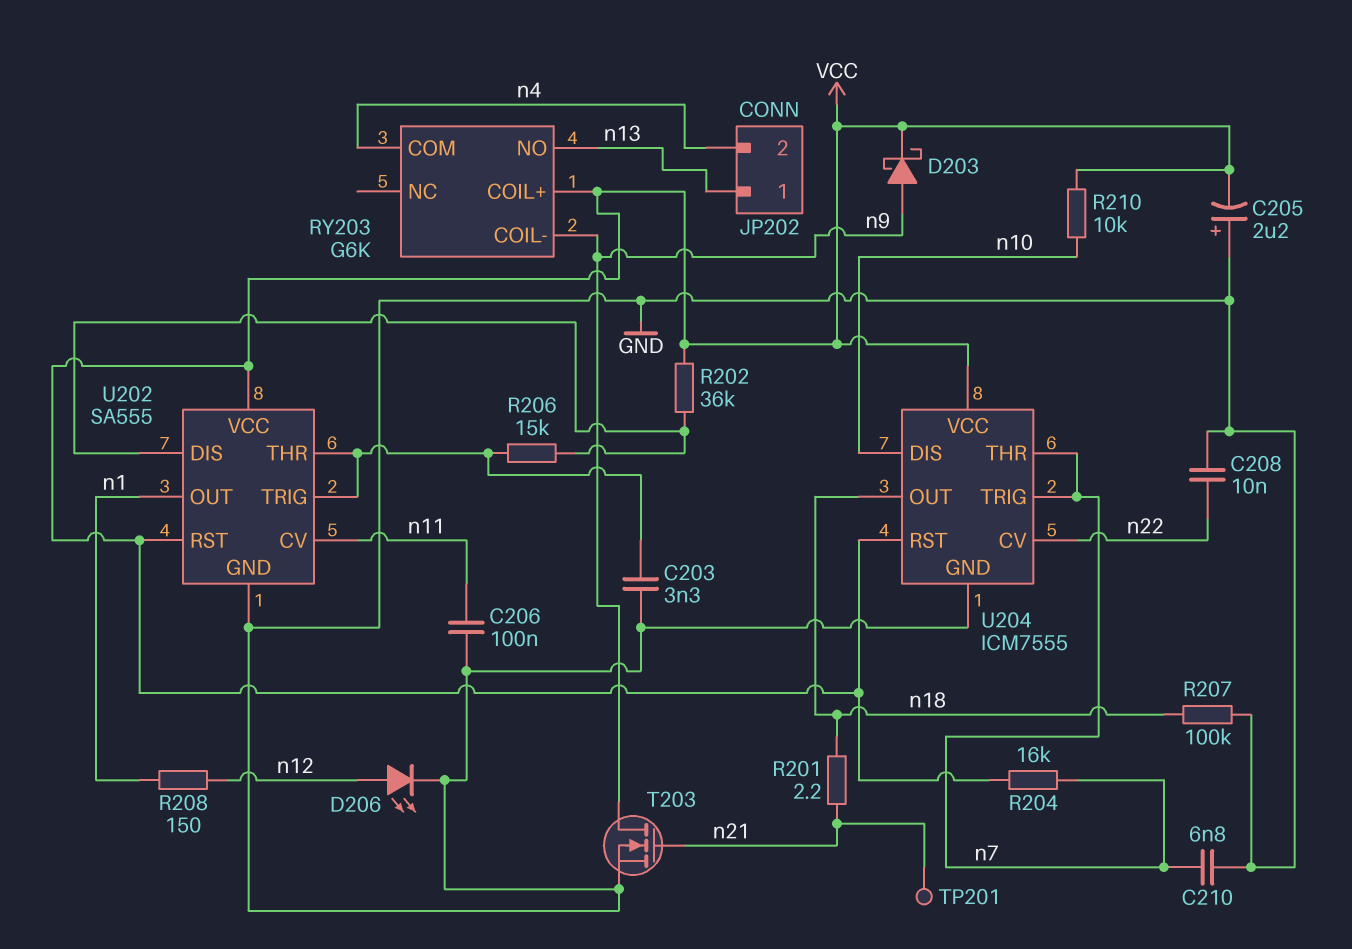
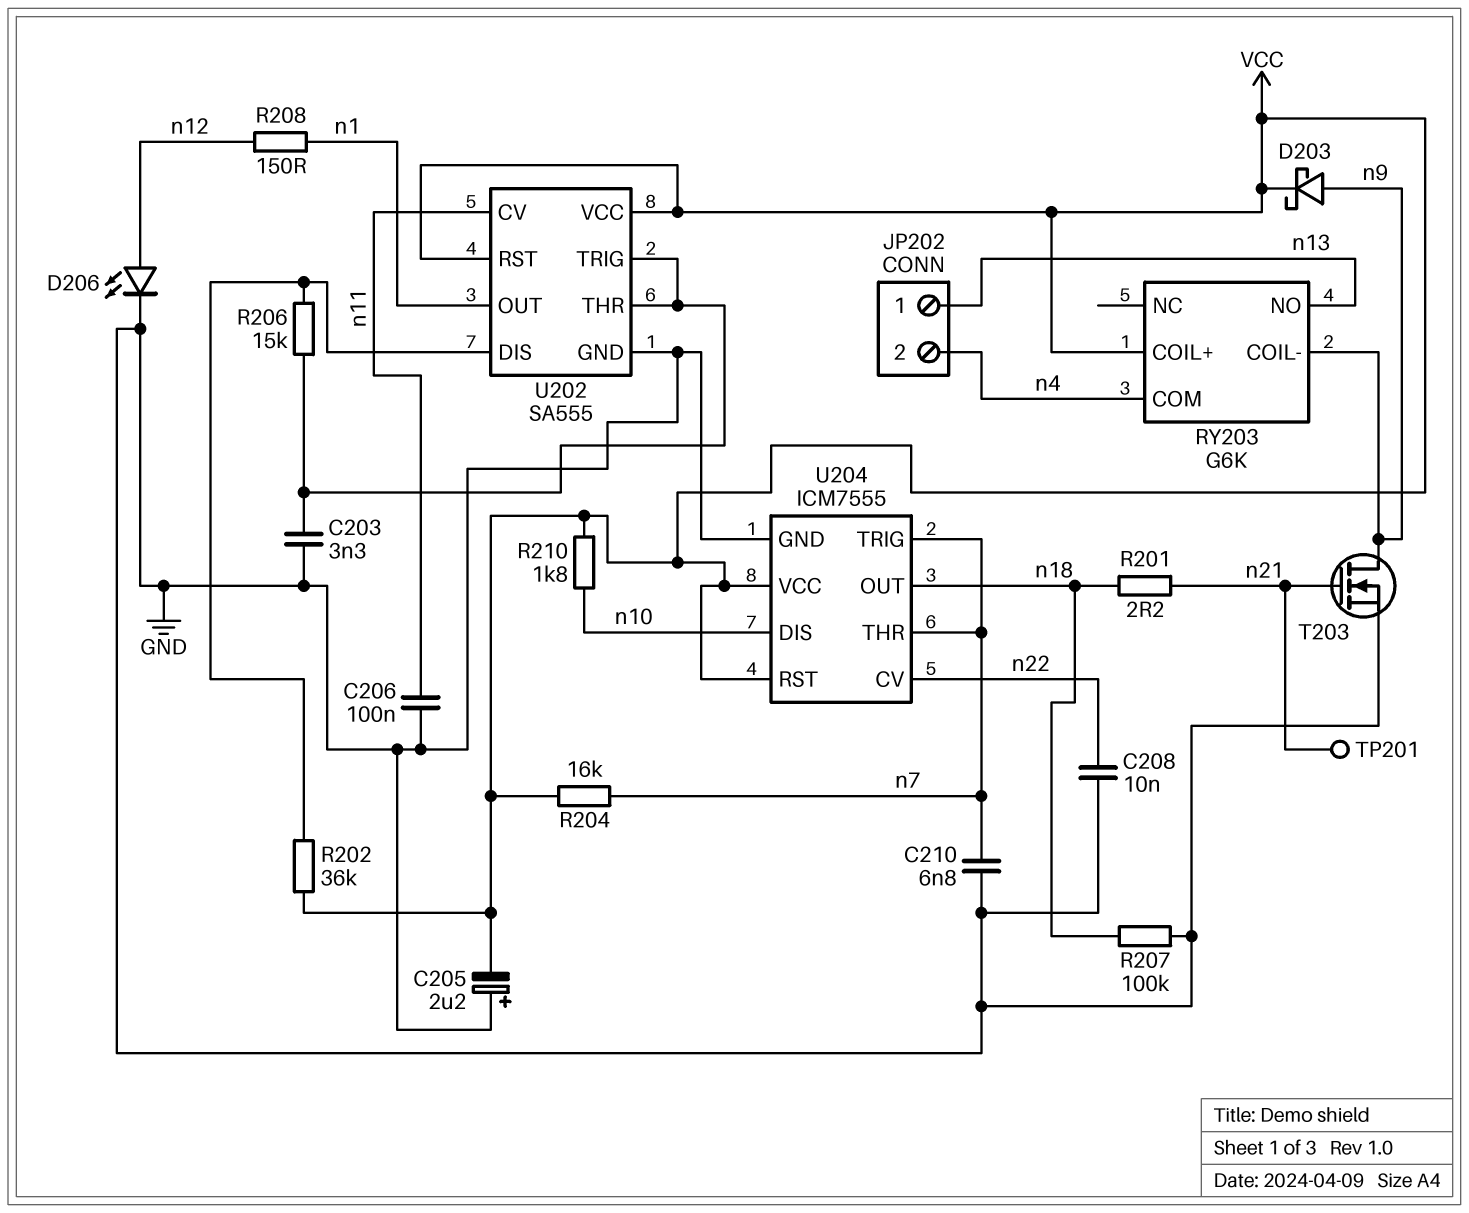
R210: 10k (VCC, n10) -> 1.8k (VCC, n10)

